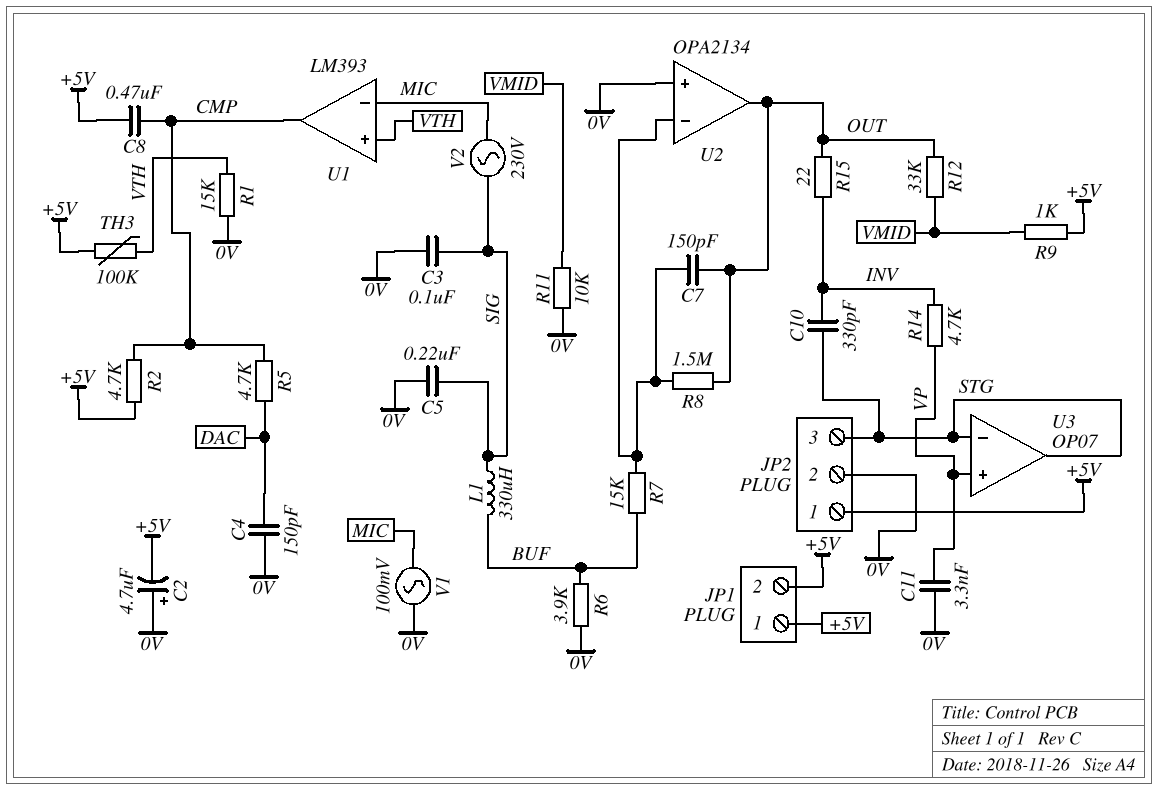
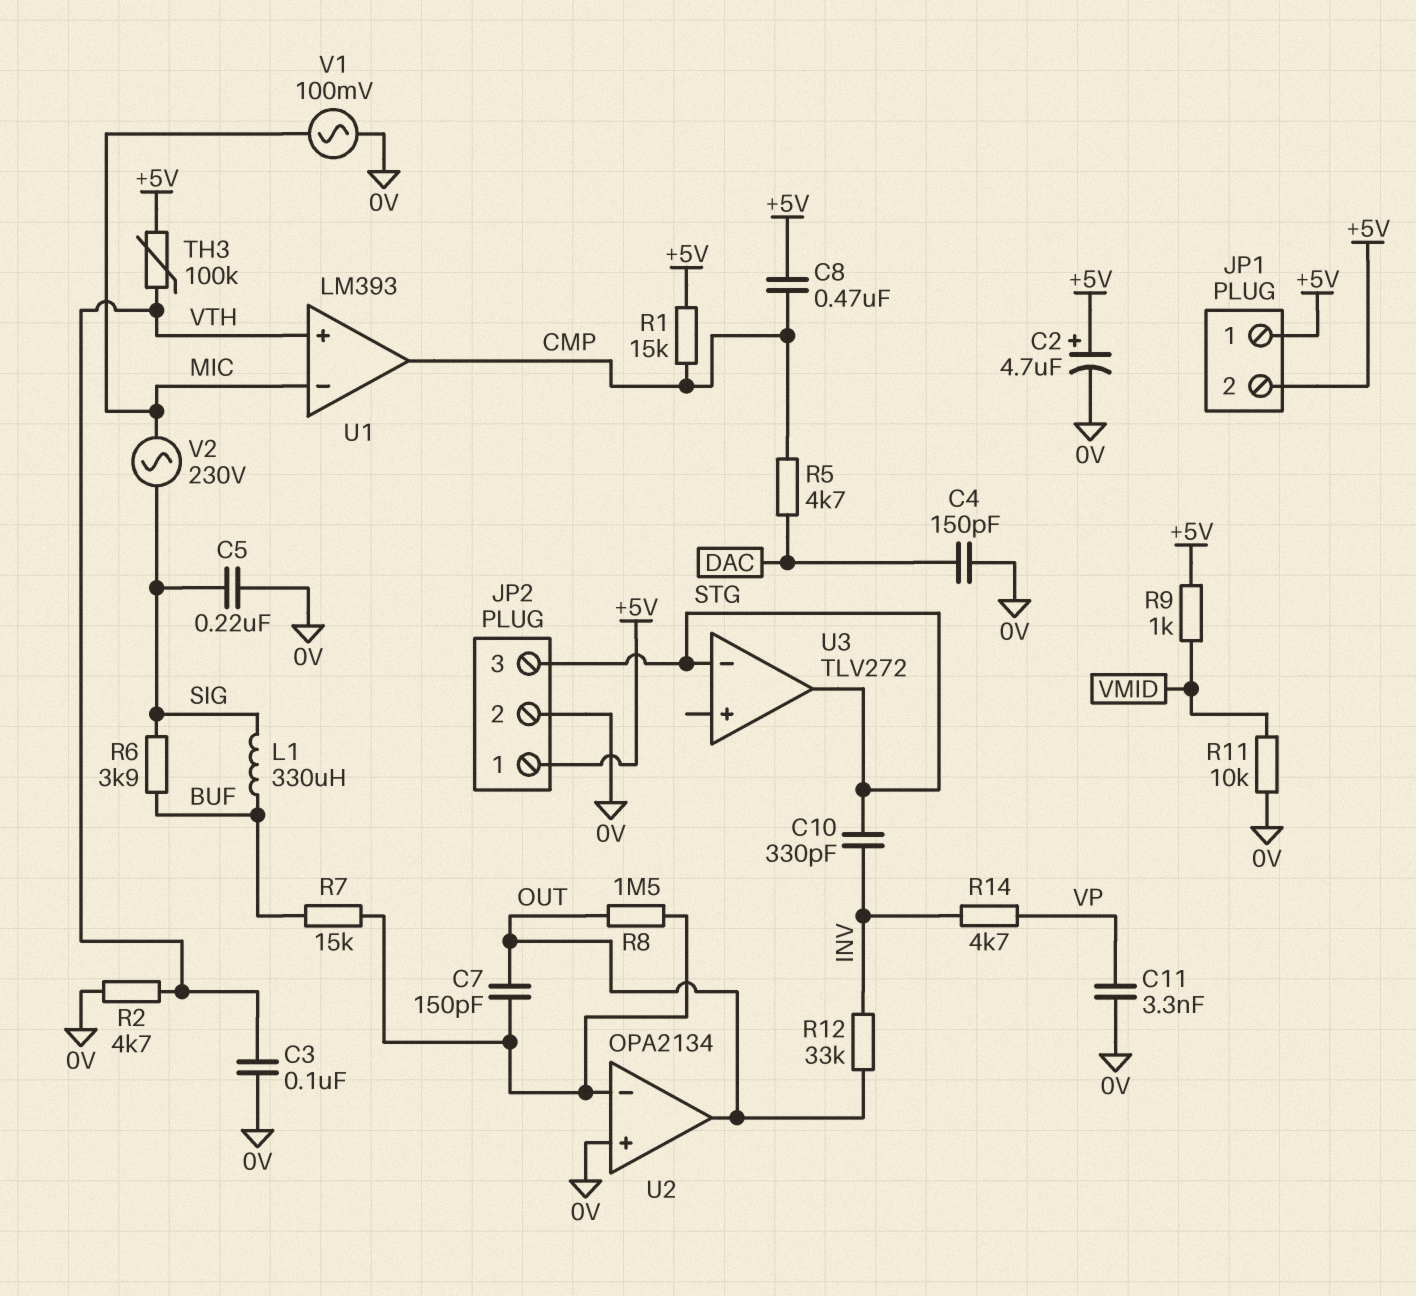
C2: 4.7uF (plus 0V, minus +5V) -> 4.7uF (plus +5V, minus 0V)
C3: 100nF (0V, SIG) -> 100nF (0V, VTH)
R1: 15k (0V, VTH) -> 15k (+5V, CMP)
R2: 4.7k (+5V, CMP) -> 4.7k (0V, VTH)
R6: 3.9k (0V, BUF) -> 3.9k (BUF, SIG)
R12: 33k (OUT, VMID) -> 33k (INV, OUT)
R15: 22 (INV, OUT) -> none
U3: OP07 -> TLV272
U3 pin in+: VP -> none

